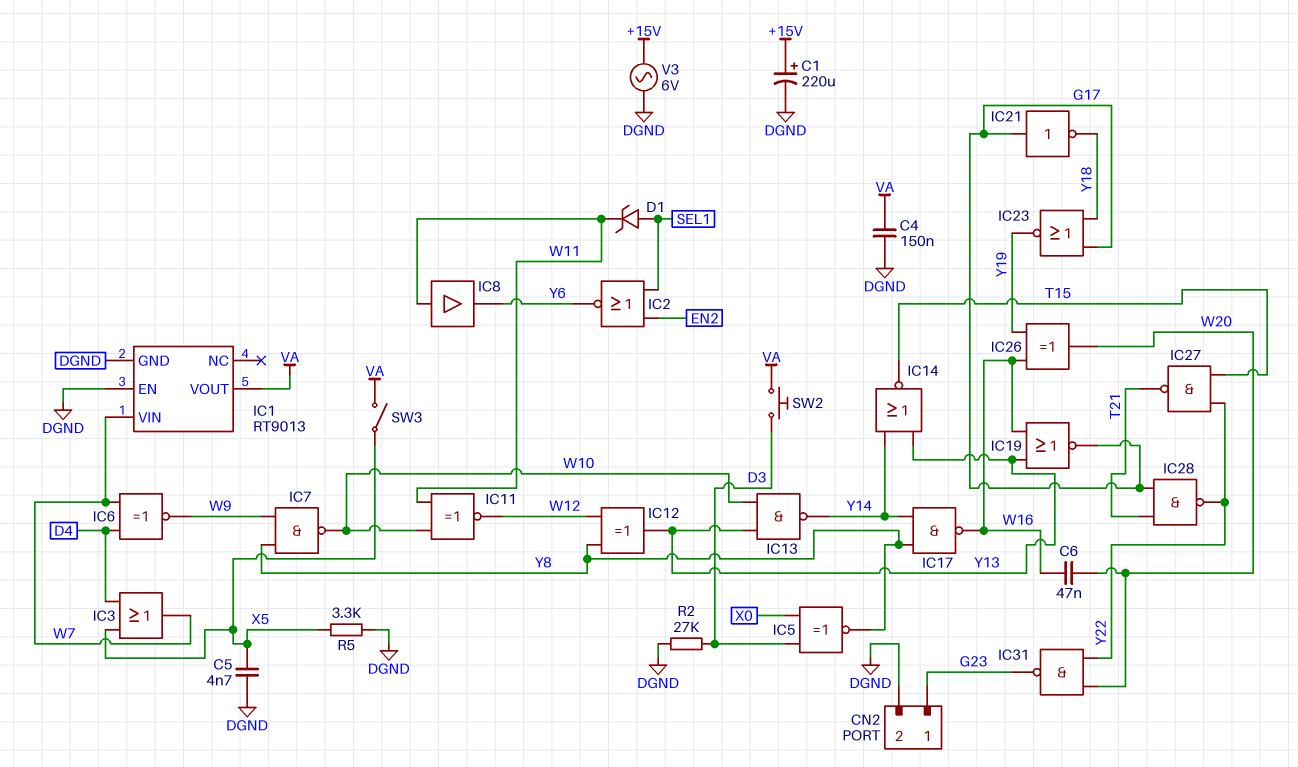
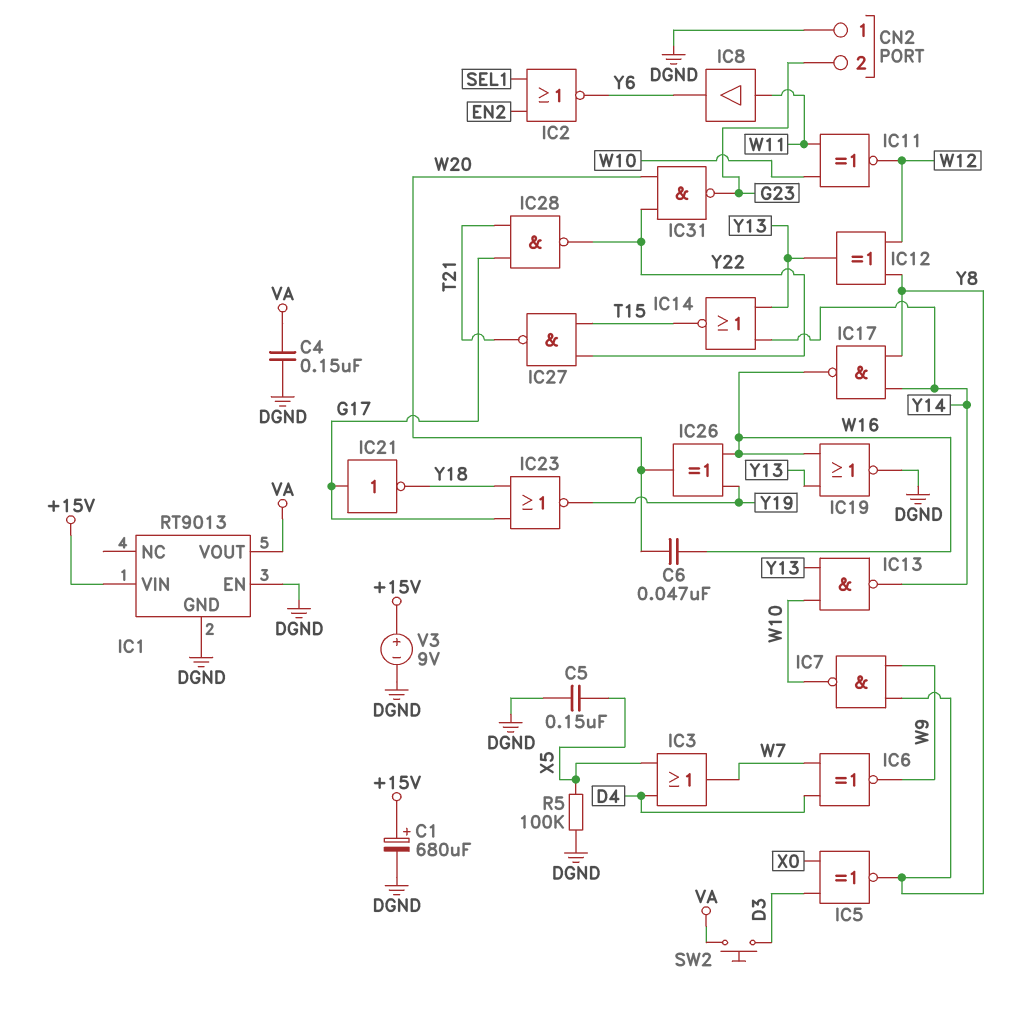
C1: 220uF (plus +15V, minus DGND) -> 680uF (plus +15V, minus DGND)
C5: 4.7nF (DGND, X5) -> 150nF (DGND, X5)
CN2 pin 1: G23 -> DGND
CN2 pin 2: DGND -> G23
D1: zener (A SEL1, K W11) -> none
IC1 pin VIN: W7 -> +15V
IC19: NOR (in W16, in Y13, out G17) -> NOR (in W16, in Y13, out DGND)
R2: 27k (D3, DGND) -> none
R5: 3.3k (DGND, X5) -> 100k (DGND, X5)
SW3: switch (VA, X5) -> none
V3: AC 6V (+15V, DGND) -> 9V (plus +15V, minus DGND)

